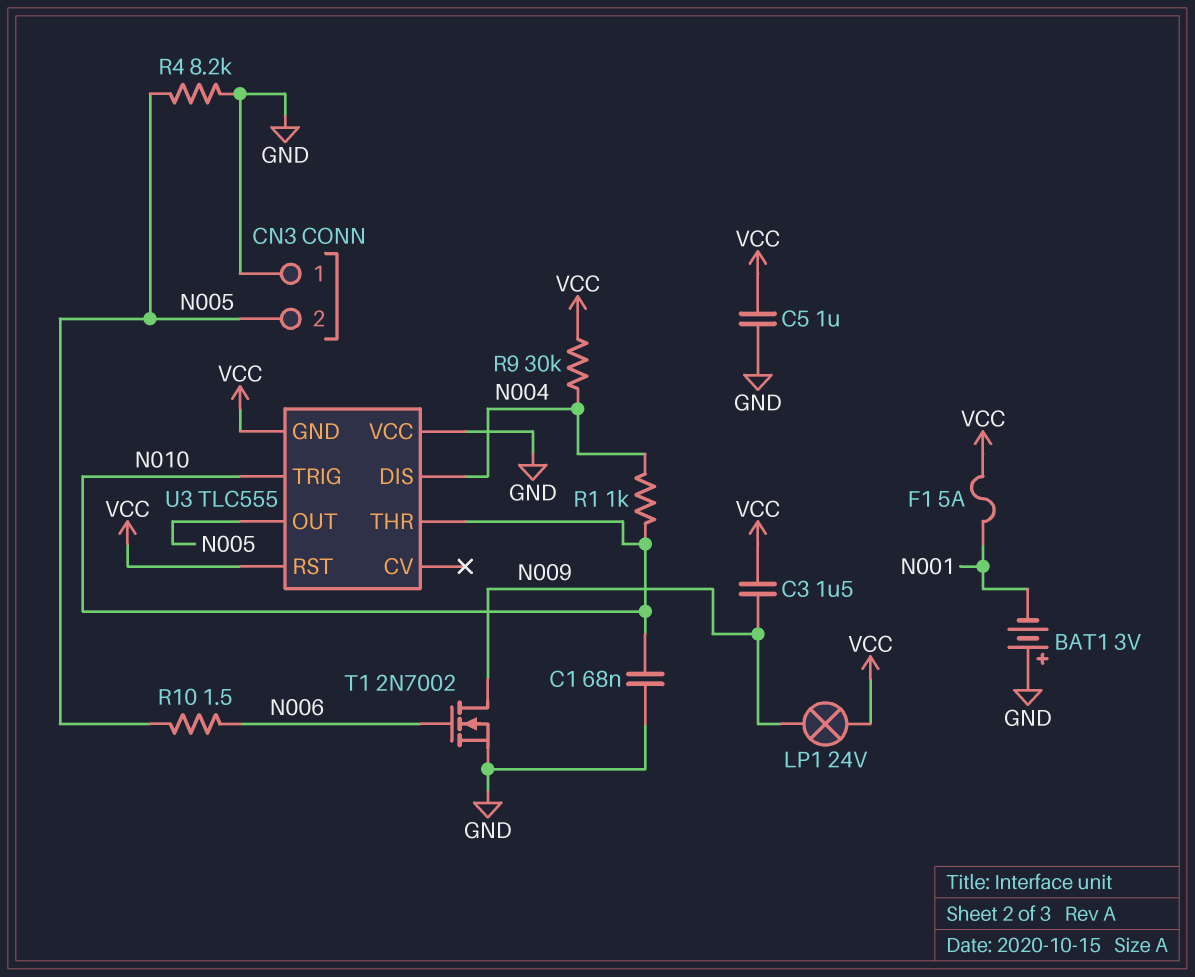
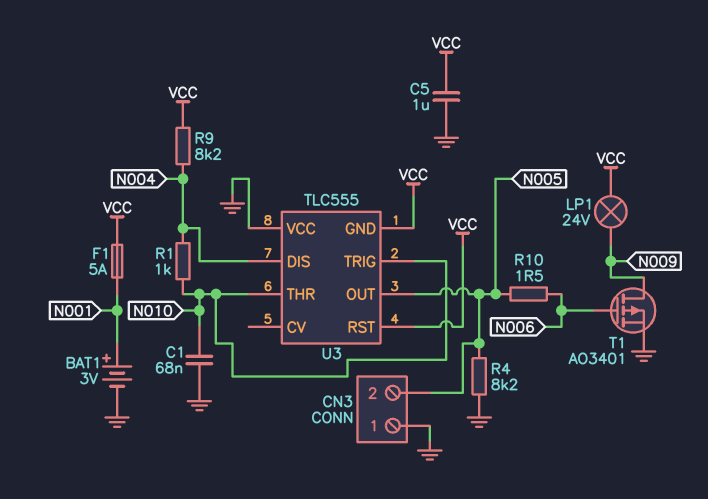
BAT1: 3V (plus GND, minus N001) -> 3V (plus N001, minus GND)
C3: 1.5uF (N009, VCC) -> none
R9: 30k (N004, VCC) -> 8.2k (N004, VCC)
T1: NMOS 2N7002 (G N006, D N009, S GND) -> PMOS AO3401 (G N006, D N009, S GND)

